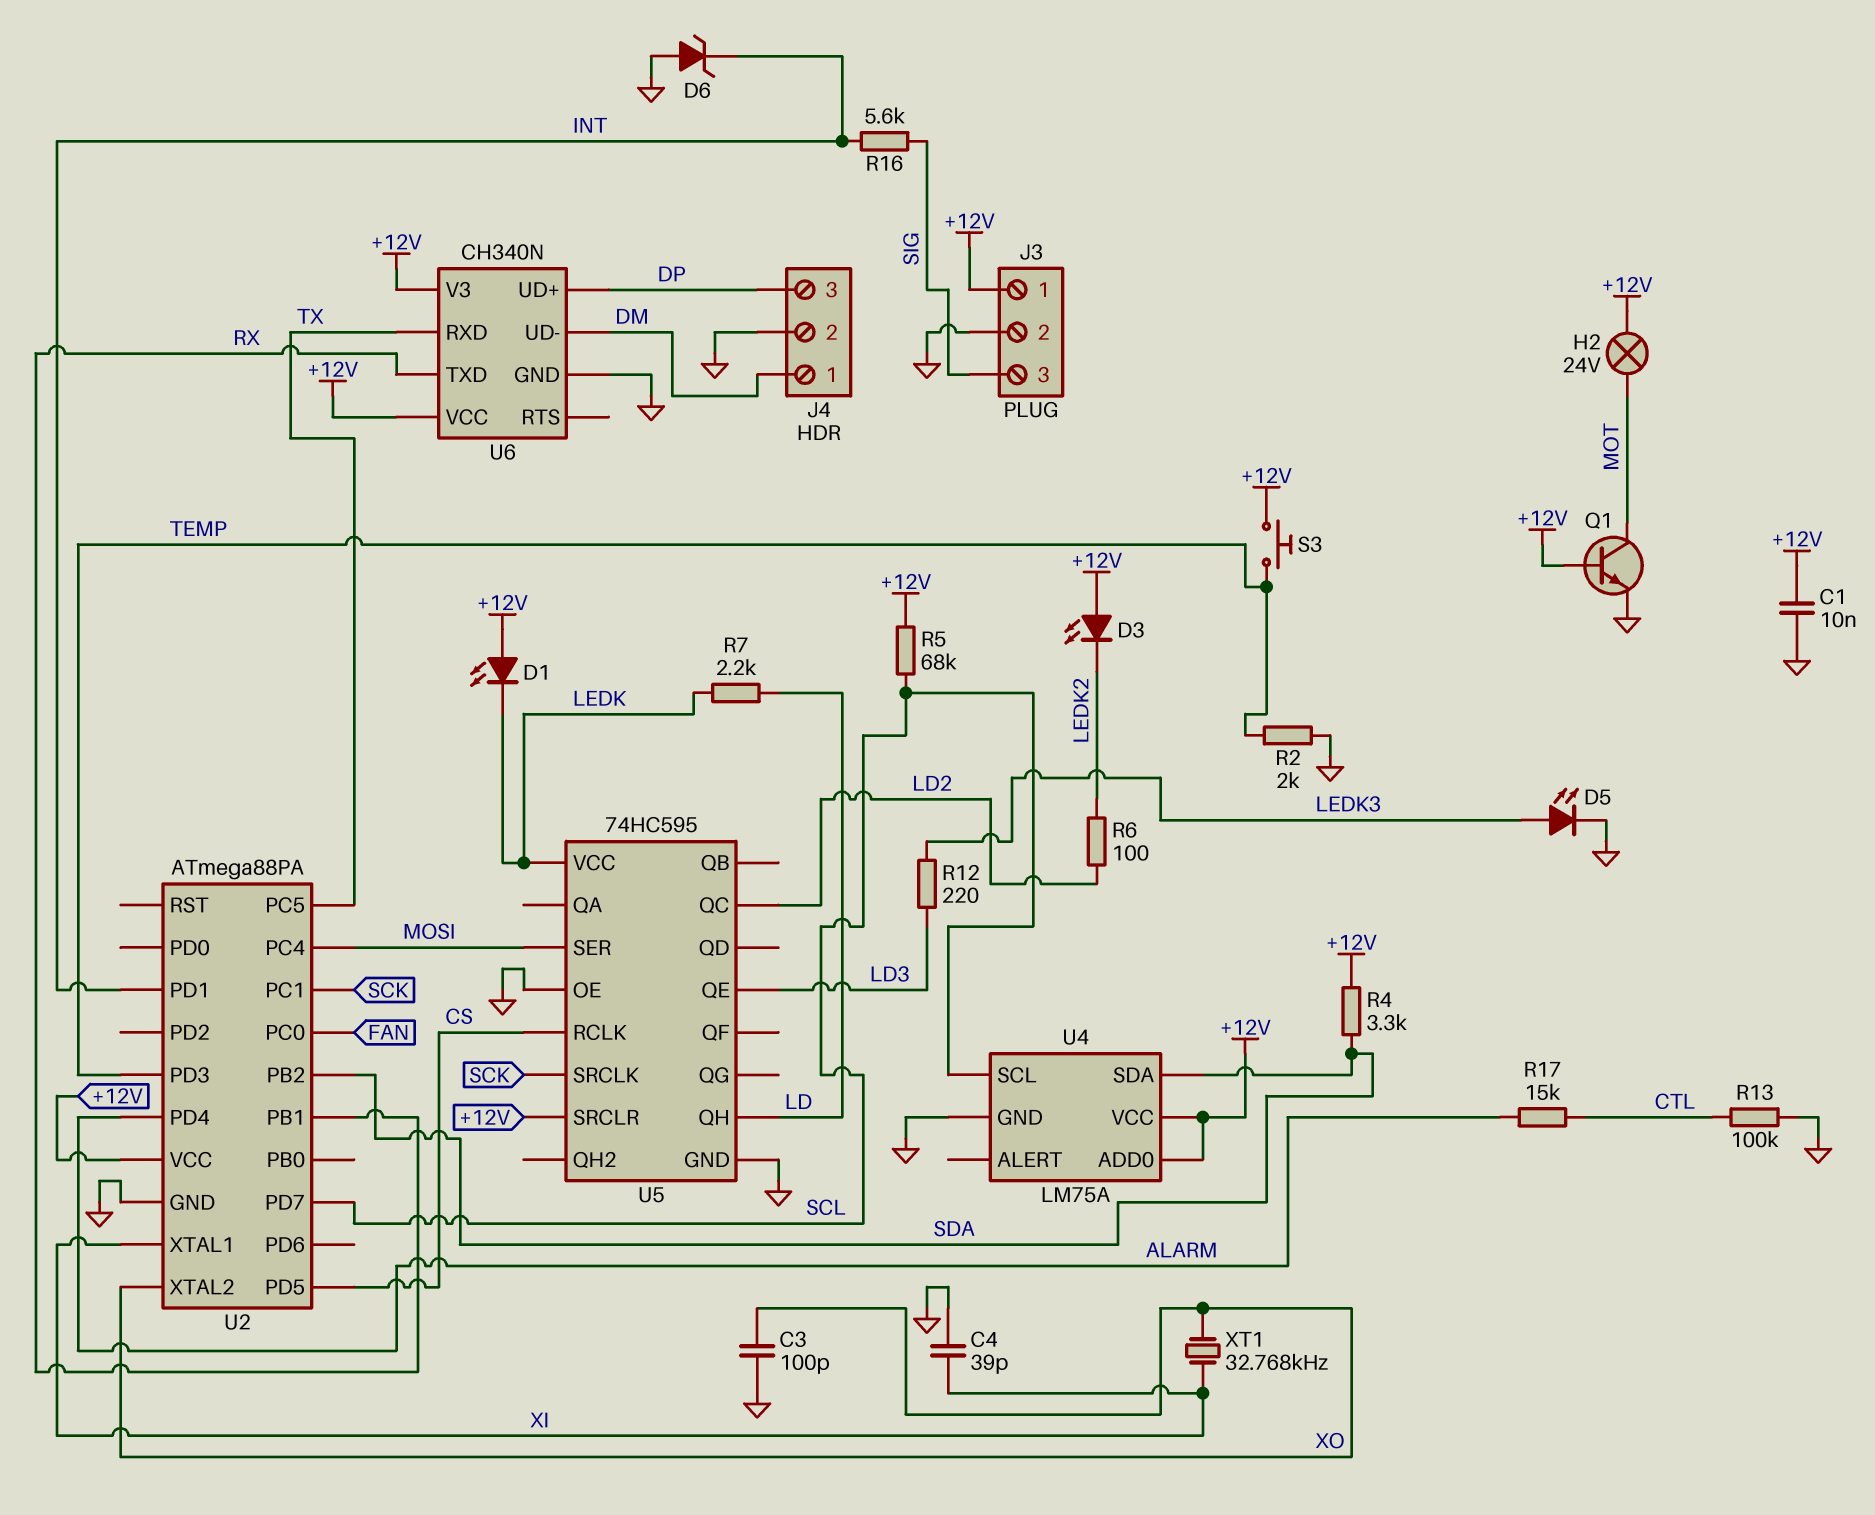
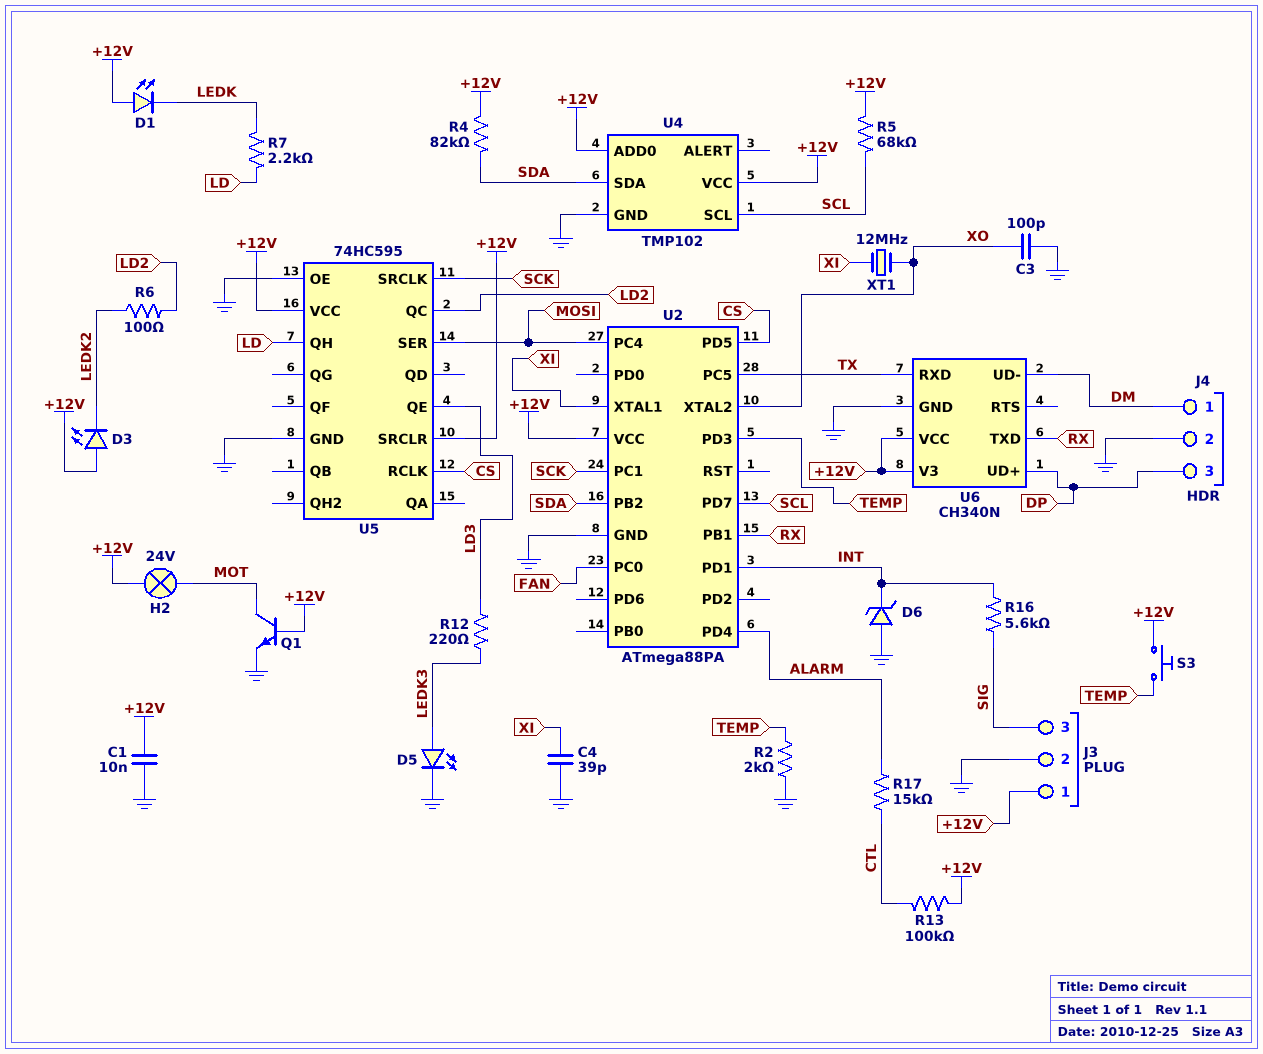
R4: 3.3k (+12V, SDA) -> 82k (+12V, SDA)
R13: 100k (CTL, GND) -> 100k (+12V, CTL)
U4: LM75A -> TMP102
U5 pin VCC: LEDK -> +12V
XT1: 32.768kHz (XI, XO) -> 12MHz (XI, XO)

